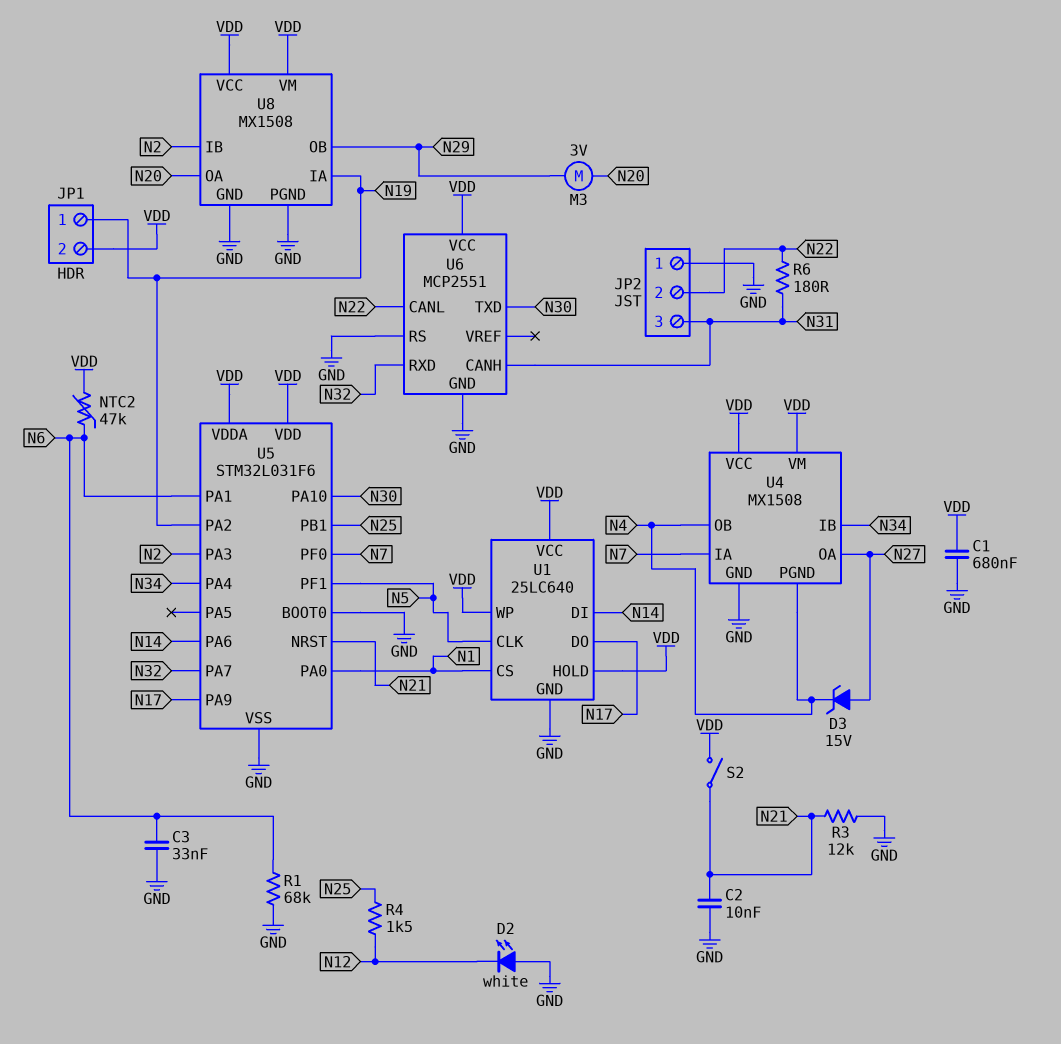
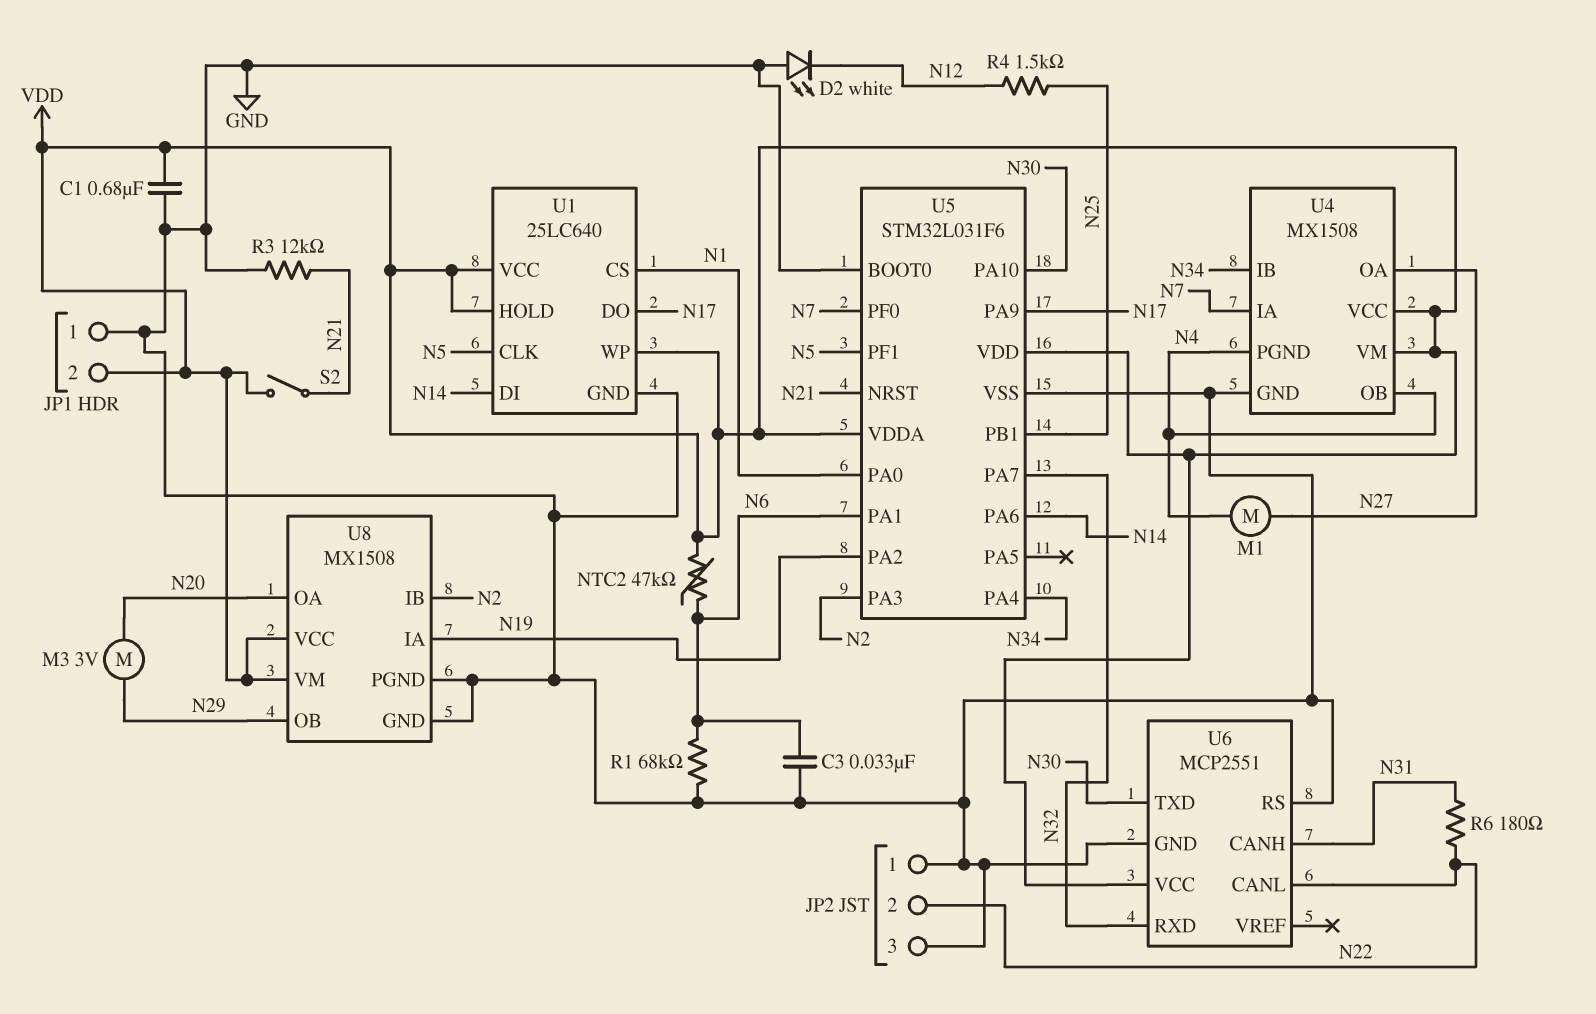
C2: 10nF (GND, N21) -> none
D3: zener 15V (A N27, K N4) -> none
JP1 pin 1: N19 -> GND
JP2 pin 3: N31 -> GND
M1: none -> motor (N4, N27)

